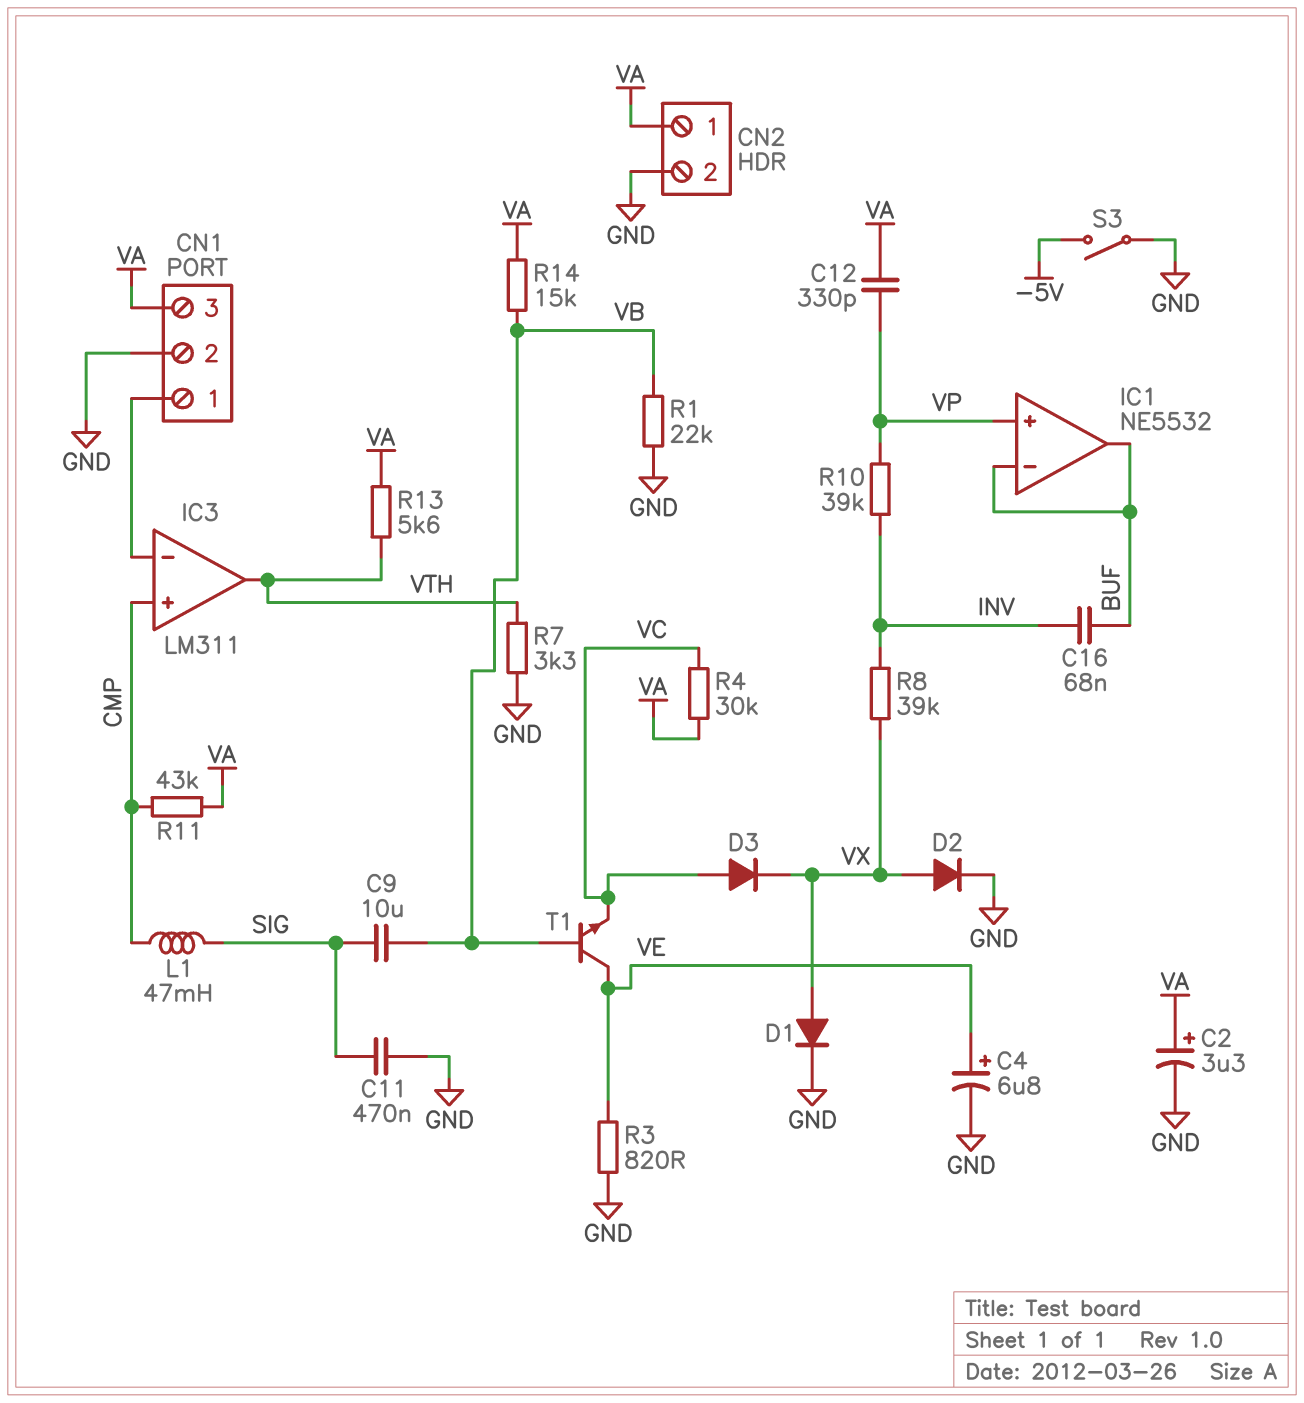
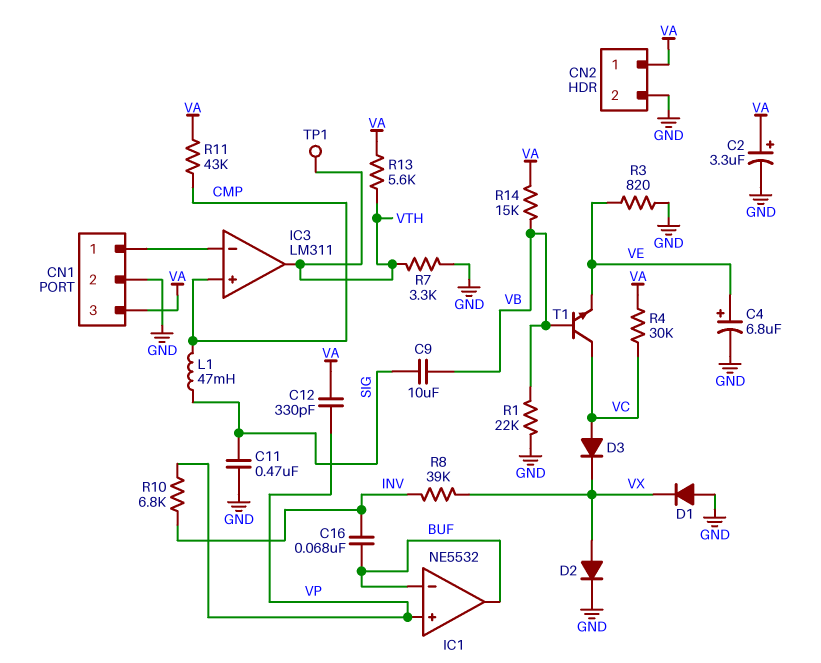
D1: diode (A VX, K GND) -> diode (A GND, K VX)
R10: 39k (INV, VP) -> 6.8k (INV, VP)
S3: switch (-5V, GND) -> none
T1: NPN (B VB, C VE, E VC) -> NPN (B VB, C VC, E VE)
TP1: none -> test point (VTH)

